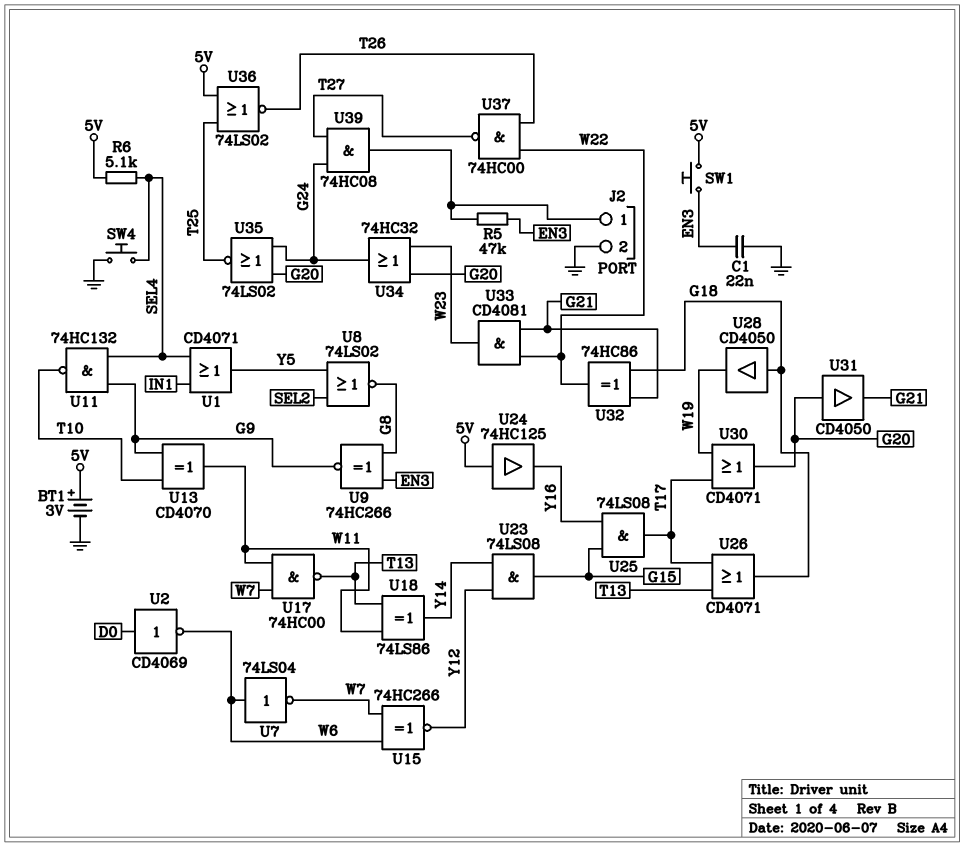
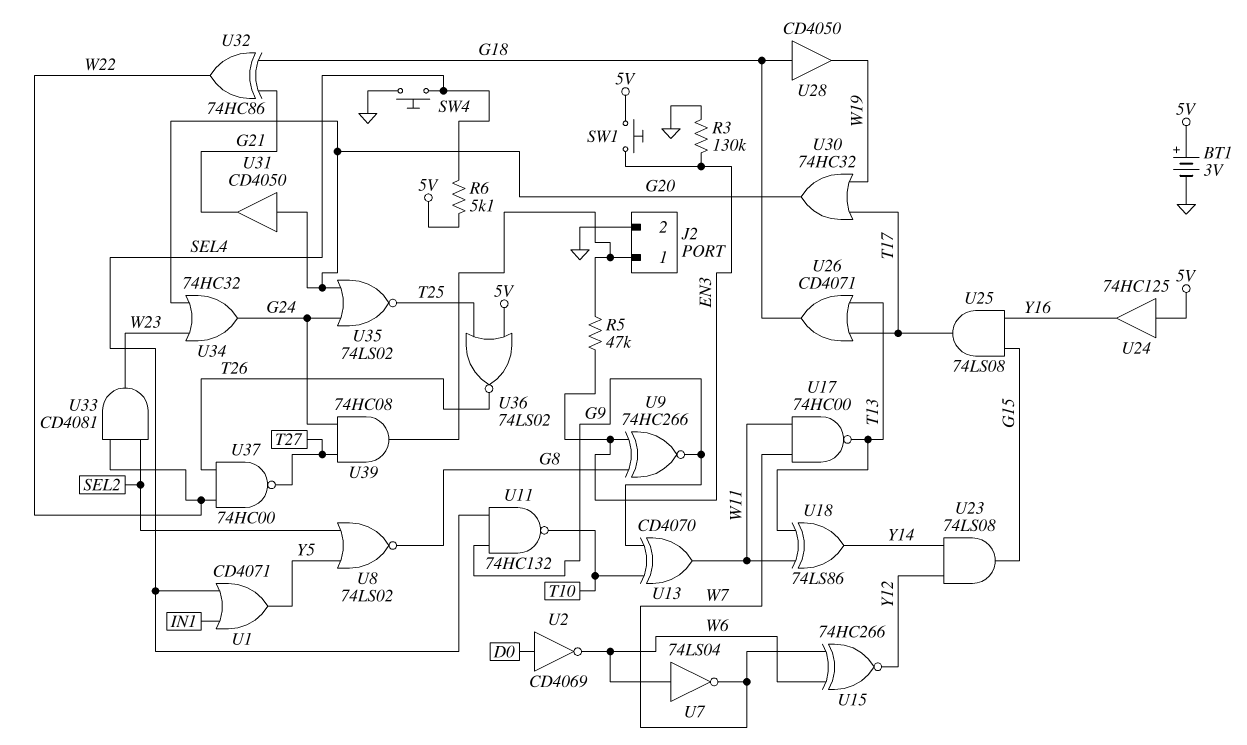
C1: 22nF (EN3, GND) -> none
R3: none -> 130k (EN3, GND)
U30: OR CD4071 (in T17, in W19, out G20) -> OR 74HC32 (in T17, in W19, out G20)
U33: AND CD4081 (in G21, in W22, out W23) -> AND CD4081 (in SEL2, in W22, out W23)

